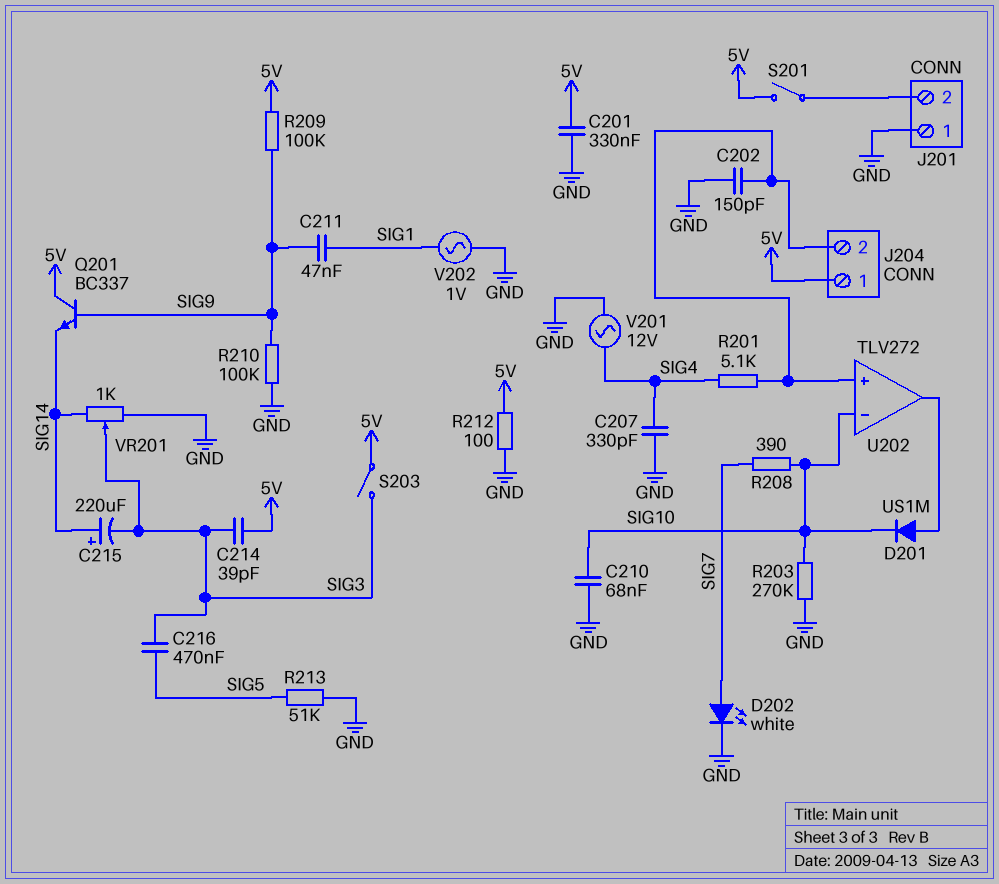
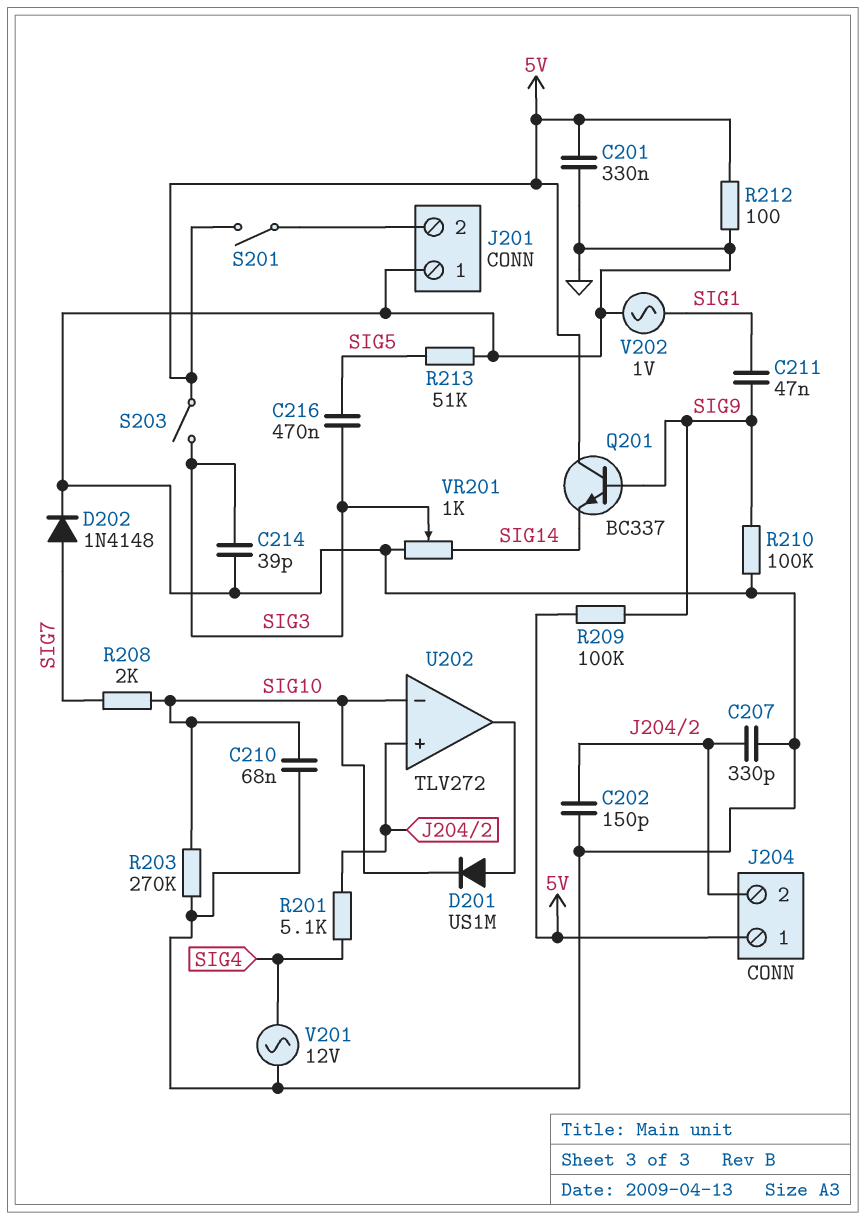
C207: 330pF (GND, SIG4) -> 330pF (GND, J204/2)
C214: 39pF (5V, SIG3) -> 39pF (GND, SIG3)
C215: 220uF (plus SIG14, minus SIG3) -> none
D202: LED white (A SIG7, K GND) -> diode 1N4148 (A SIG7, K GND)
R208: 390 (SIG7, SIG10) -> 2k (SIG7, SIG10)

